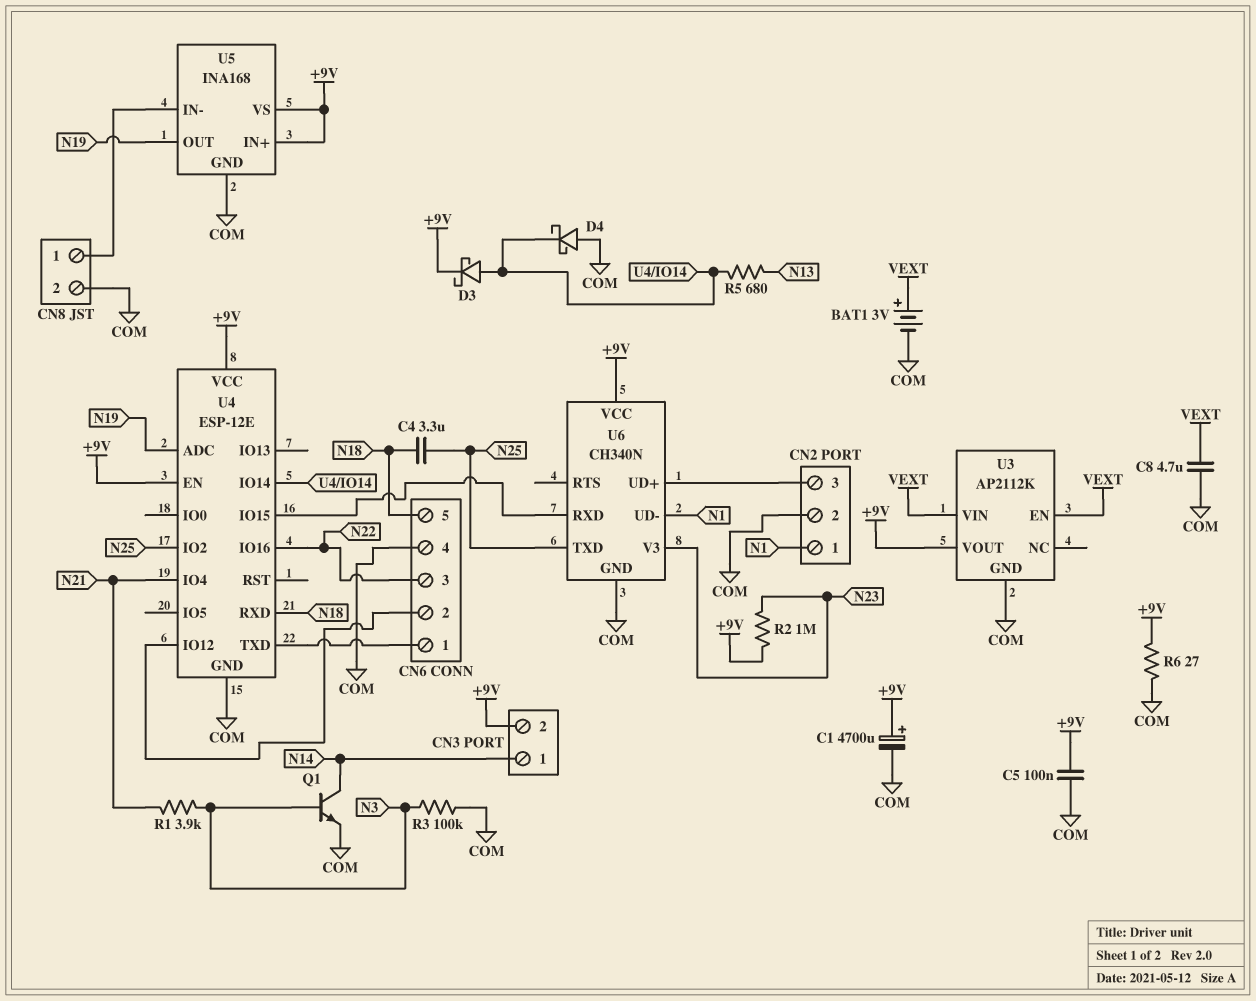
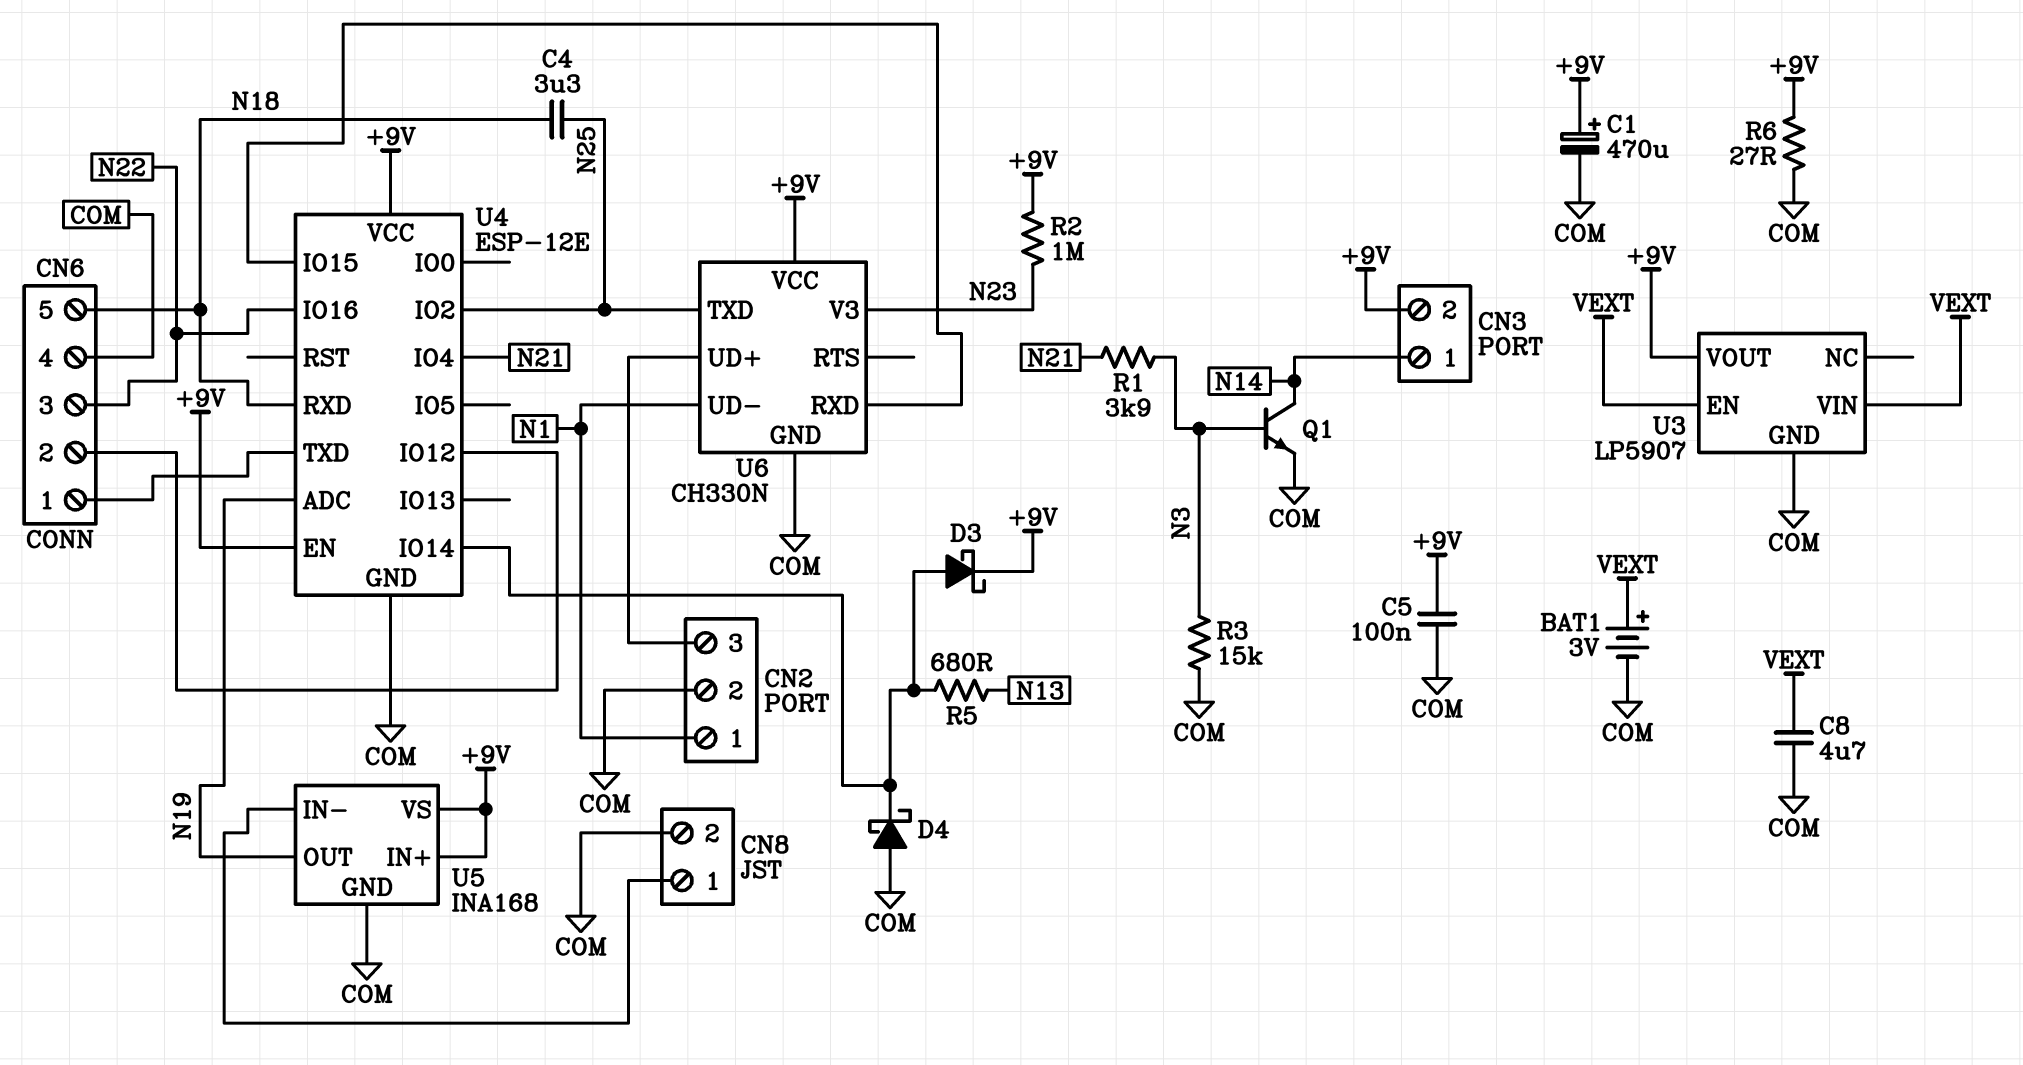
C1: 4700uF (plus +9V, minus COM) -> 470uF (plus +9V, minus COM)
R3: 100k (COM, N3) -> 15k (COM, N3)
U3: AP2112K -> LP5907
U6: CH340N -> CH330N

